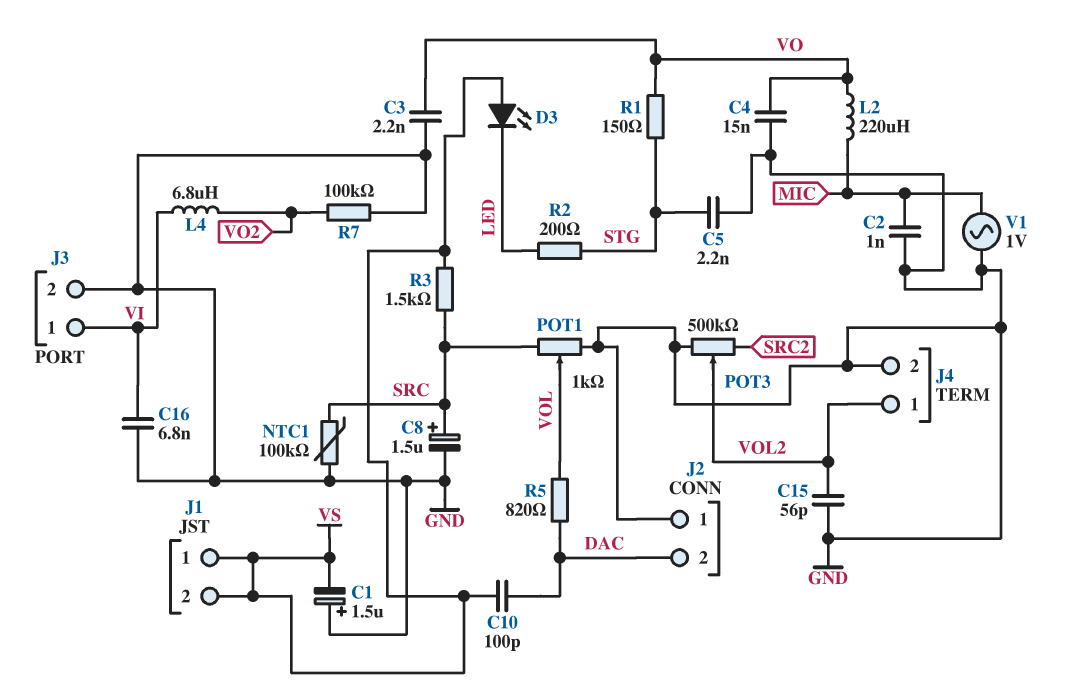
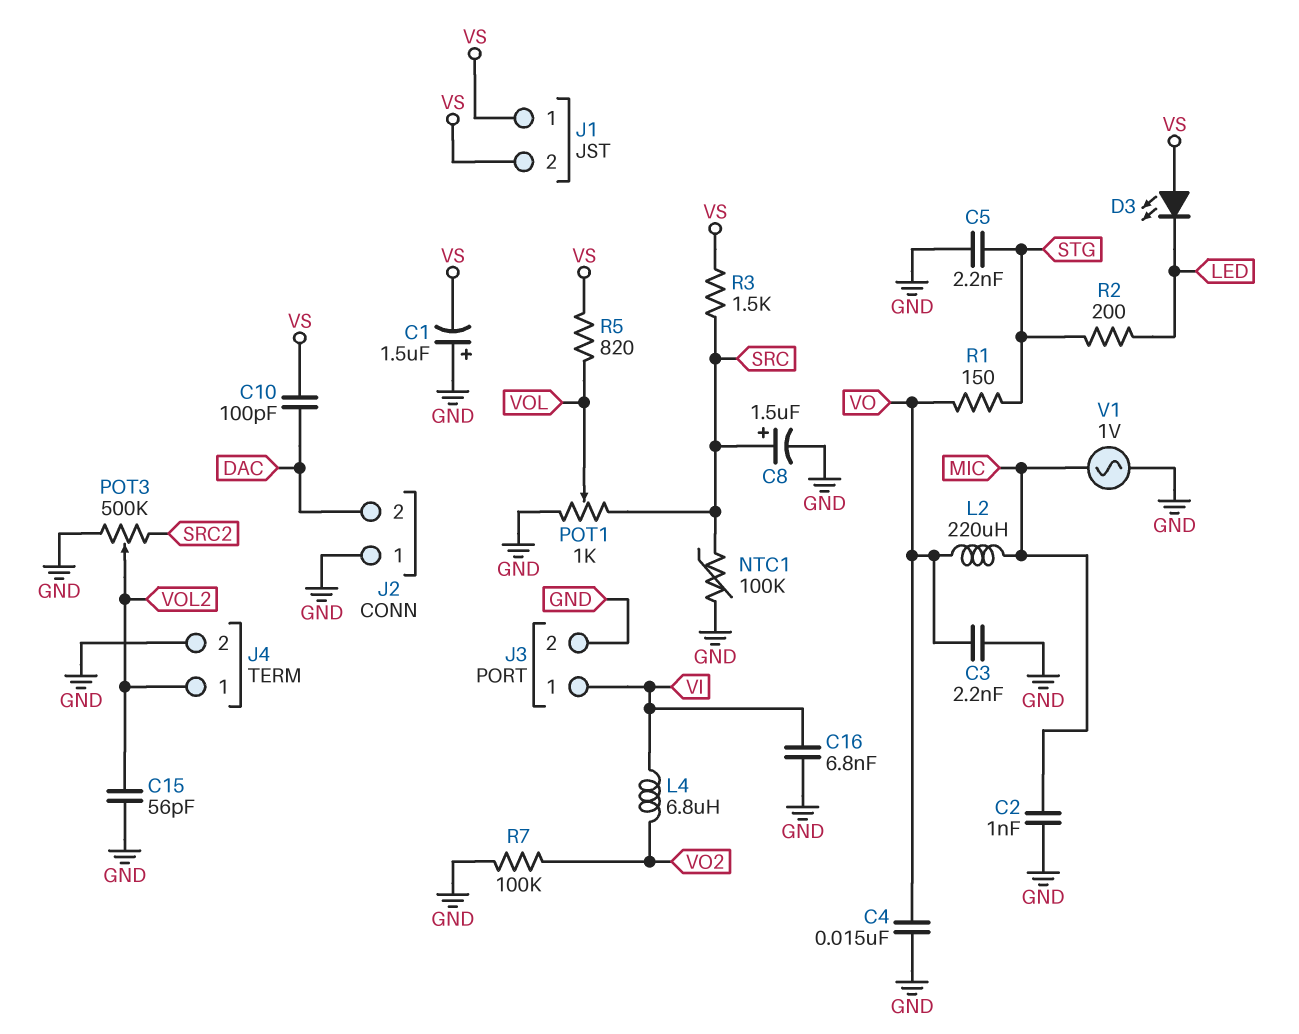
R5: 820 (DAC, VOL) -> 820 (VOL, VS)

